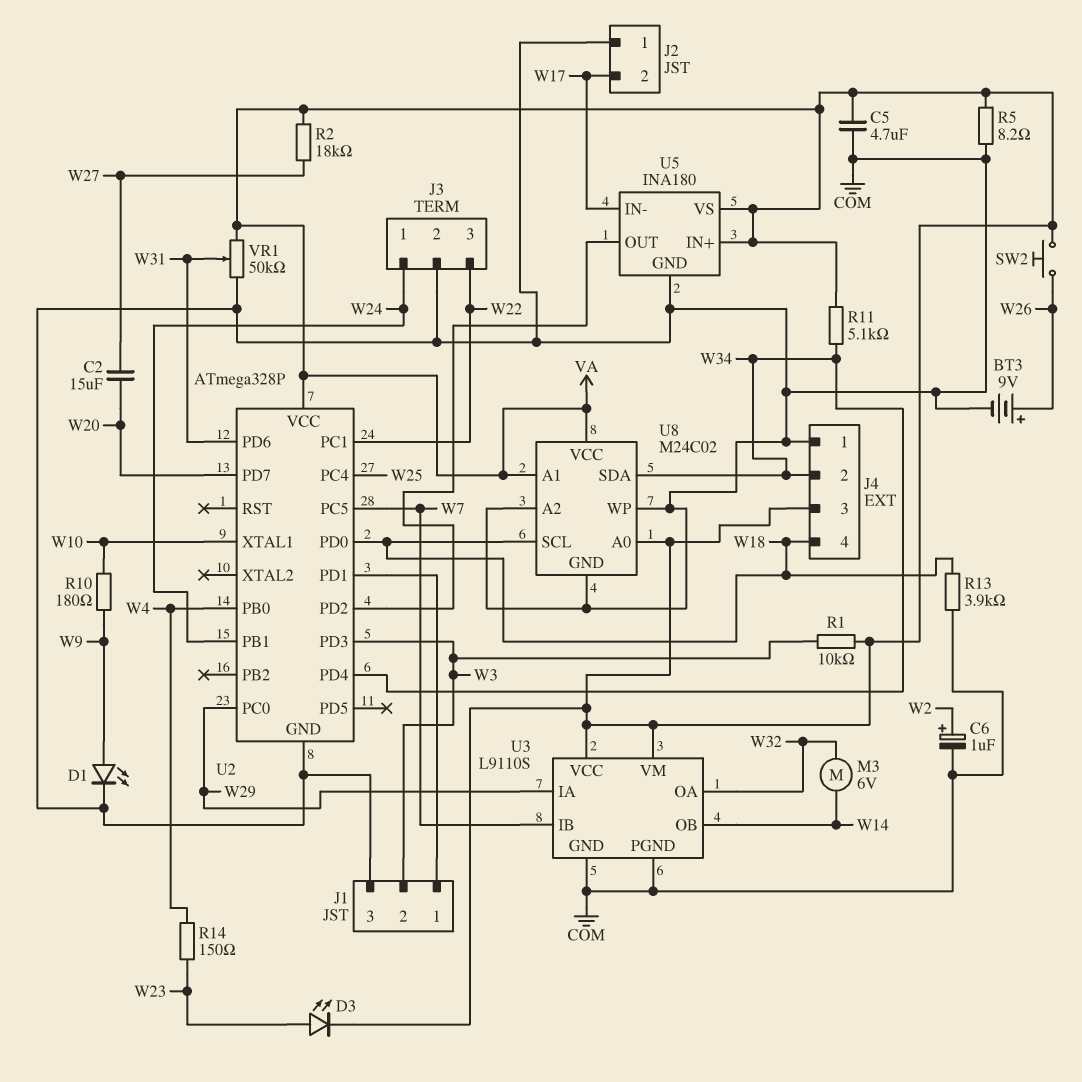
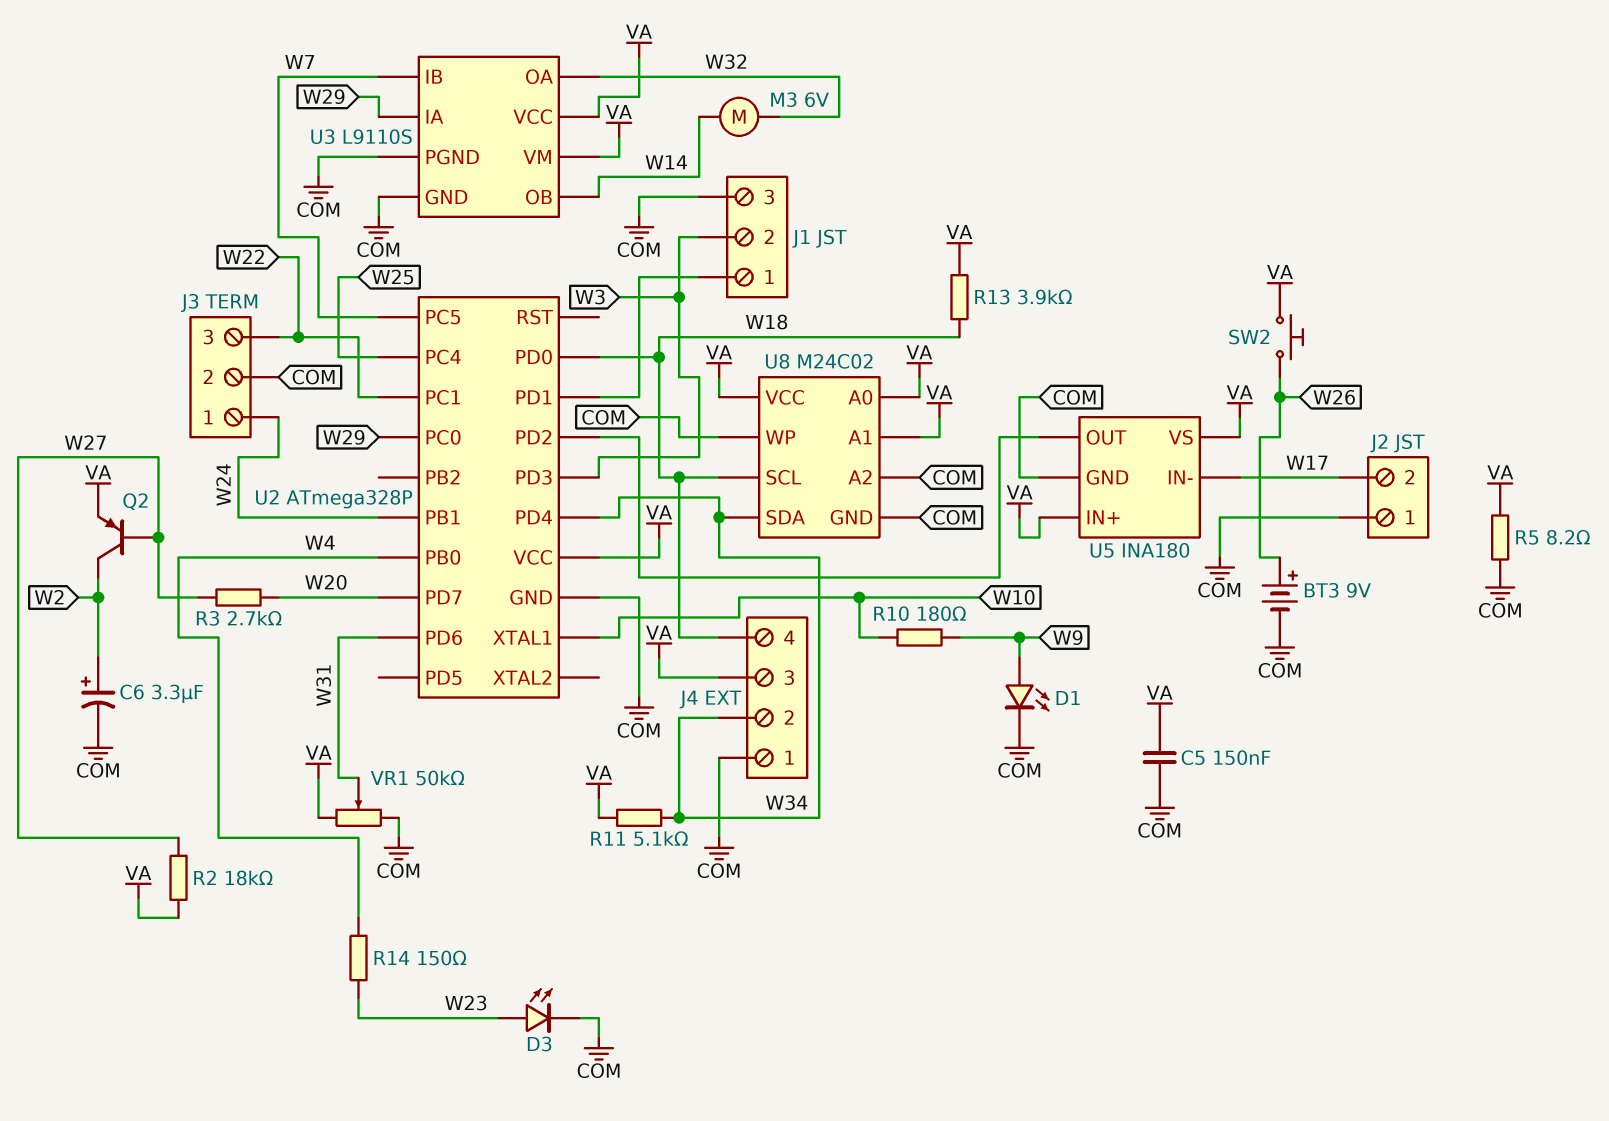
C2: 15uF (W20, W27) -> none
C5: 4.7uF (COM, VA) -> 150nF (COM, VA)
C6: 1uF (plus W2, minus COM) -> 3.3uF (plus W2, minus COM)
D3: LED (A W23, K VA) -> LED (A W23, K COM)
Q2: none -> PNP (B W27, C W2, E VA)
R1: 10k (VA, W3) -> none
R3: none -> 2.7k (W20, W27)
R13: 3.9k (COM, W18) -> 3.9k (VA, W18)

